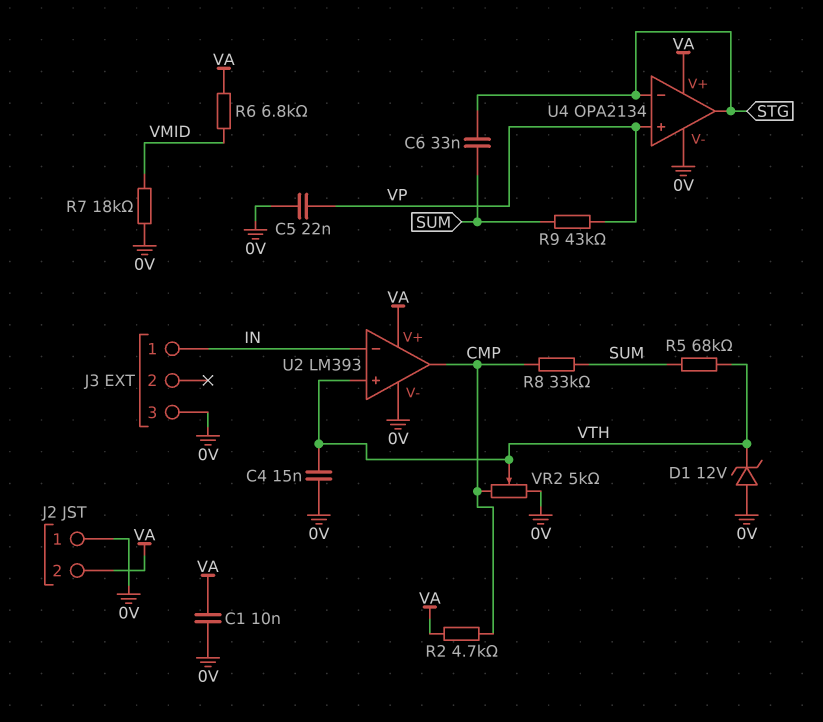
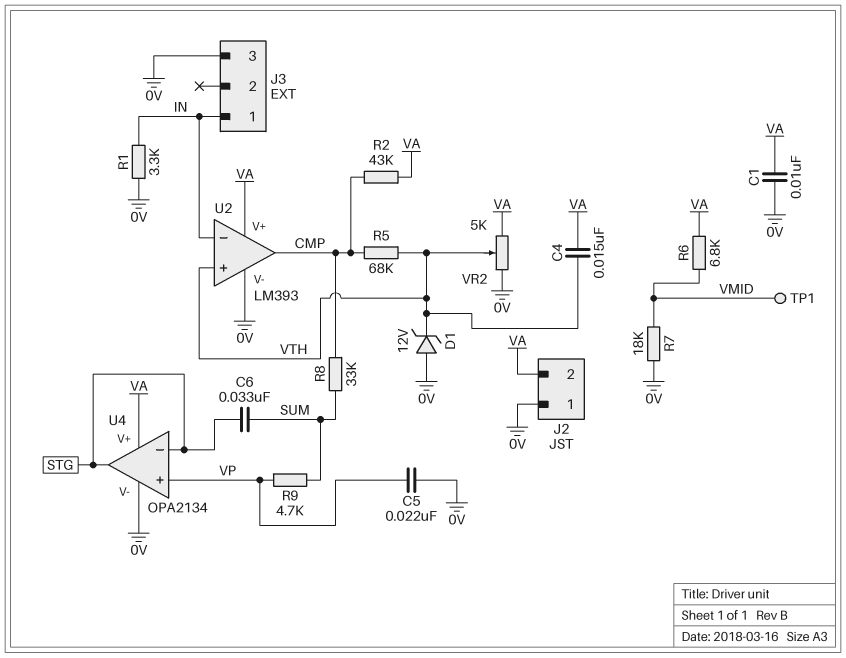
C4: 15nF (0V, VTH) -> 15nF (VA, VTH)
R1: none -> 3.3k (0V, IN)
R2: 4.7k (CMP, VA) -> 43k (CMP, VA)
R5: 68k (SUM, VTH) -> 68k (CMP, VTH)
R9: 43k (SUM, VP) -> 4.7k (SUM, VP)
TP1: none -> test point (VMID)
VR2: 5k (0V, CMP, wiper VTH) -> 5k (0V, VA, wiper VTH)

